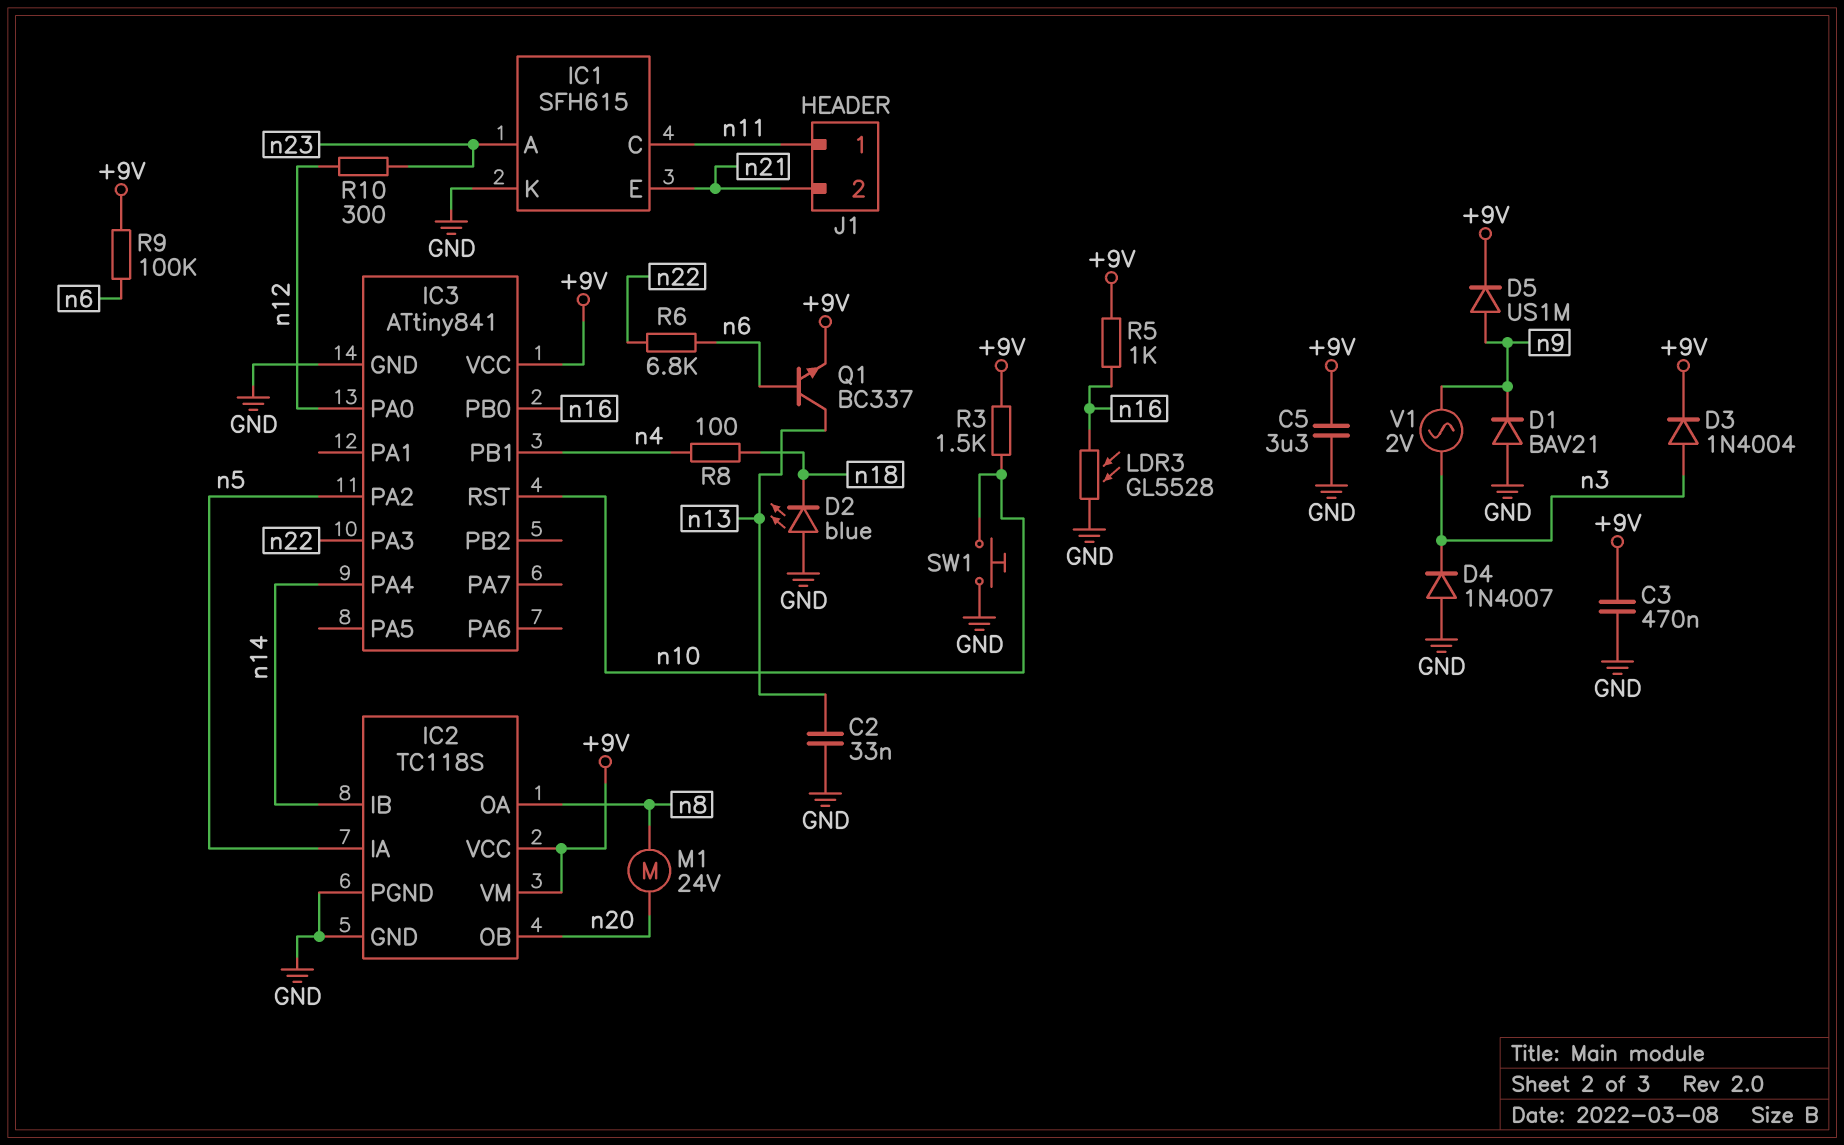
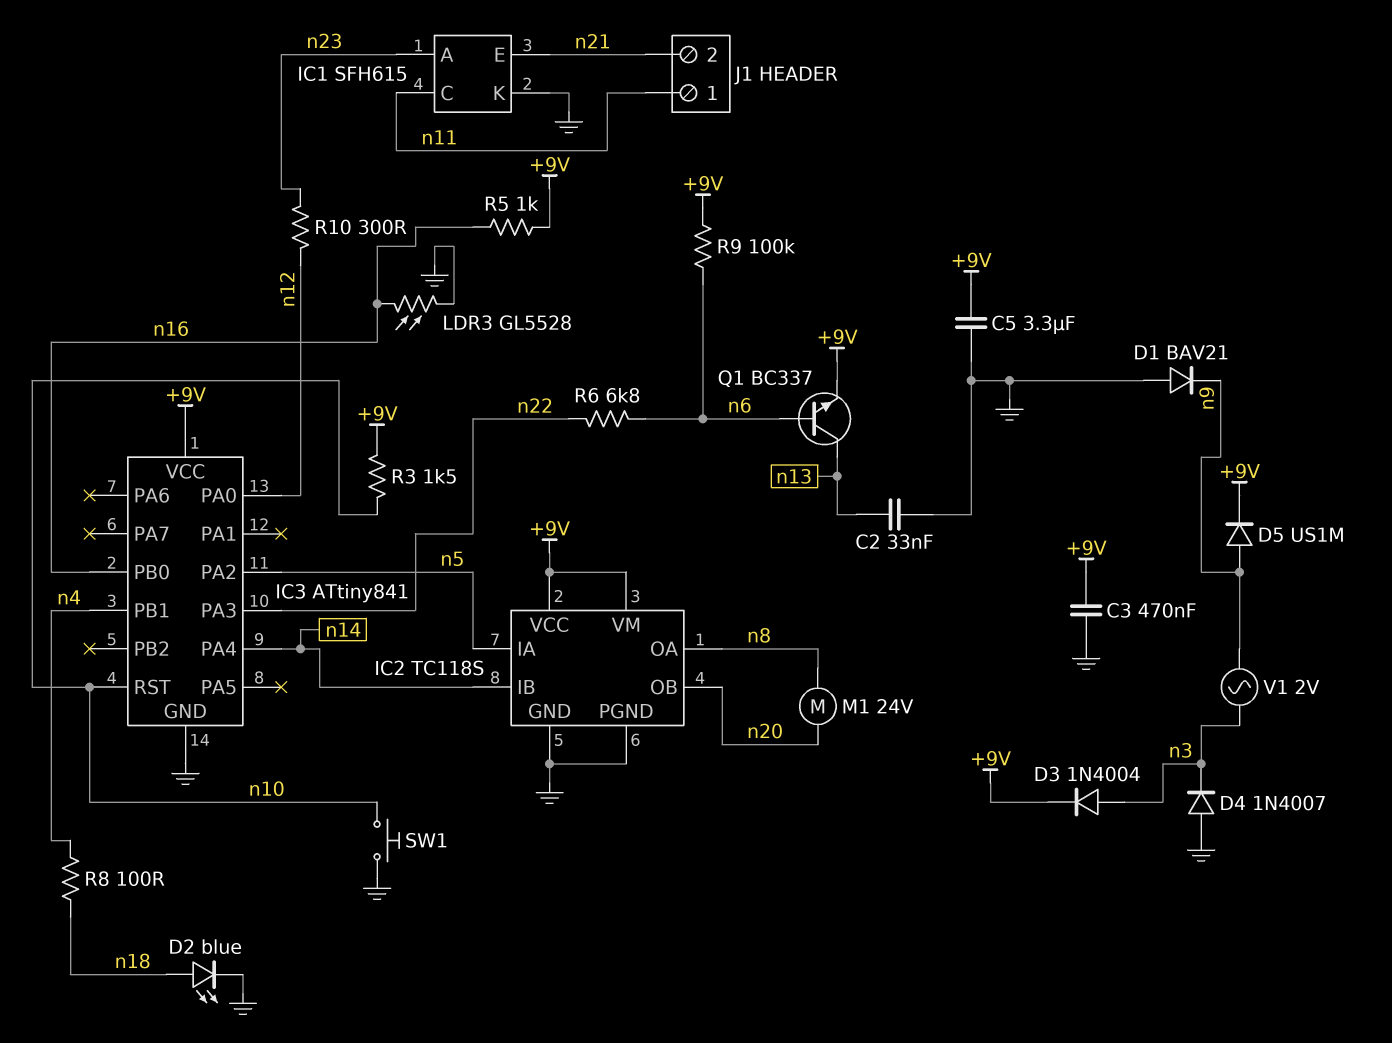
D2: LED blue (A GND, K n18) -> LED blue (A n18, K GND)

